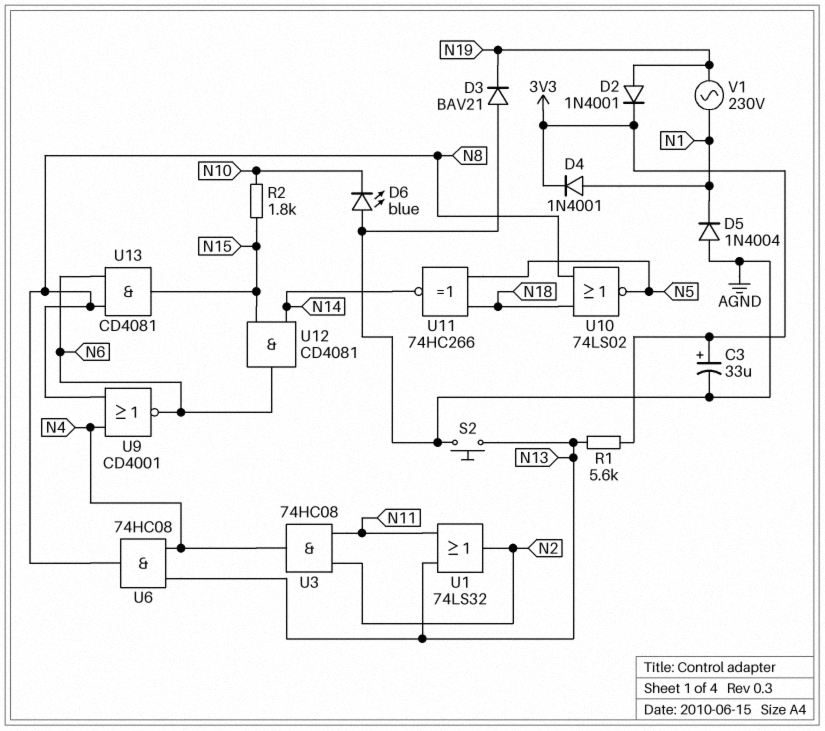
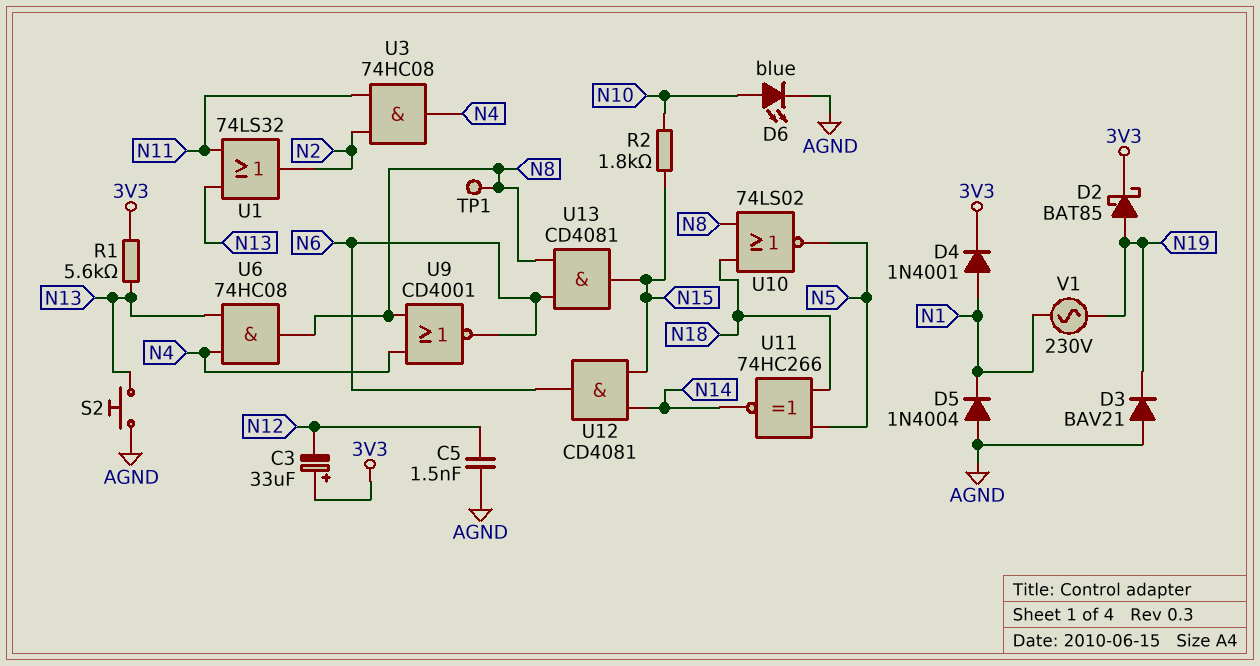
C3: 33uF (plus 3V3, minus AGND) -> 33uF (plus 3V3, minus N12)
C5: none -> 1.5nF (AGND, N12)
D2: diode 1N4001 (A N19, K 3V3) -> schottky BAT85 (A N19, K 3V3)
D6: LED blue (A AGND, K N10) -> LED blue (A N10, K AGND)
TP1: none -> test point (N8)

